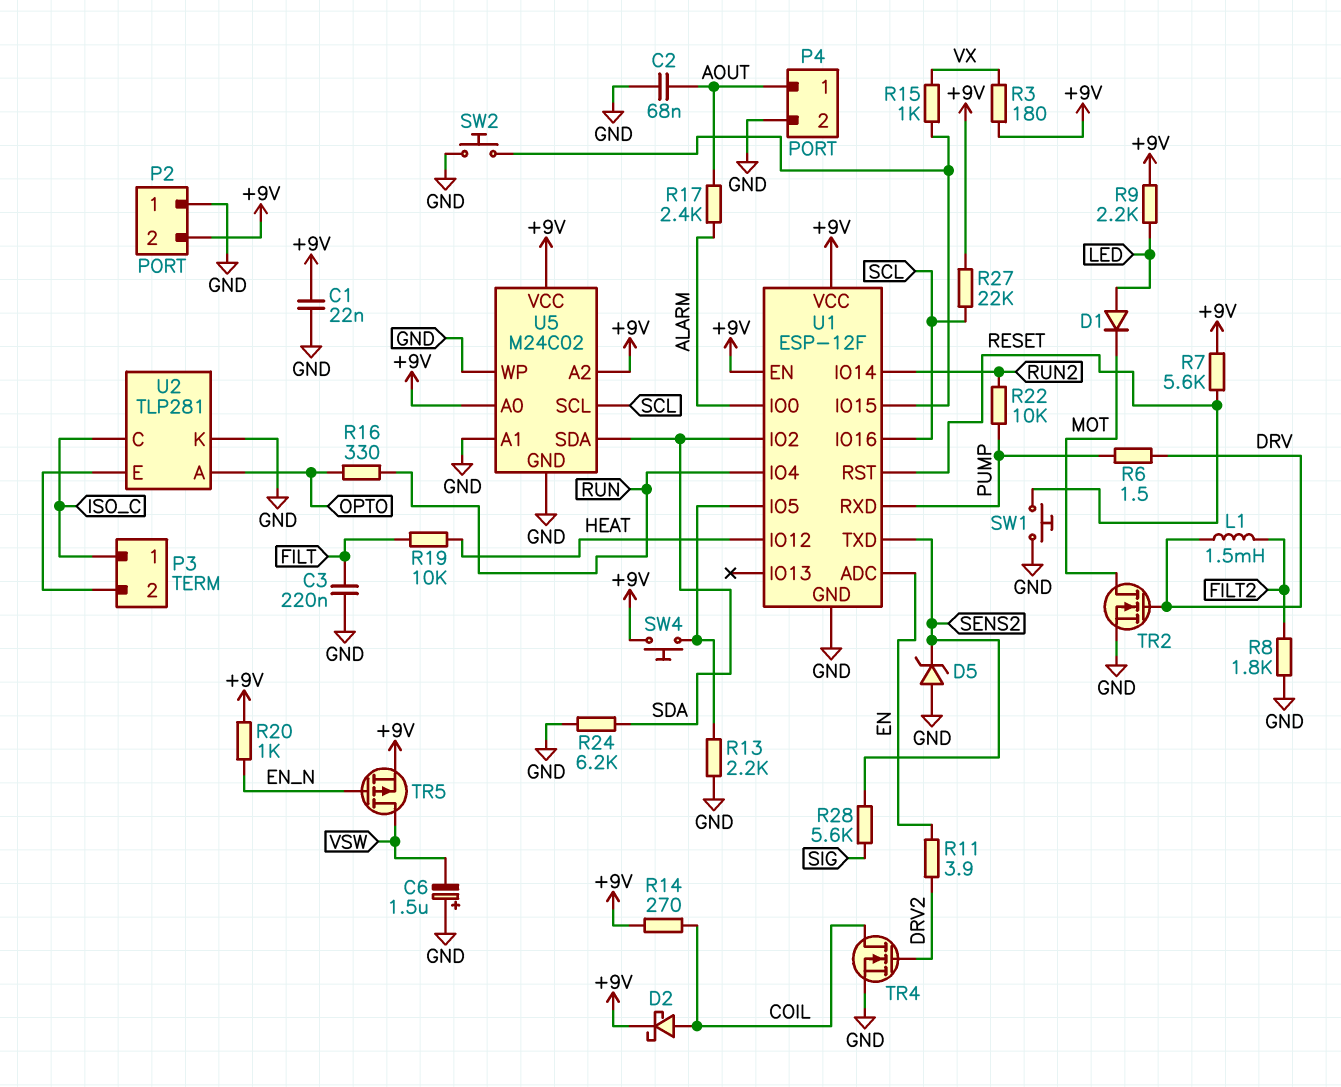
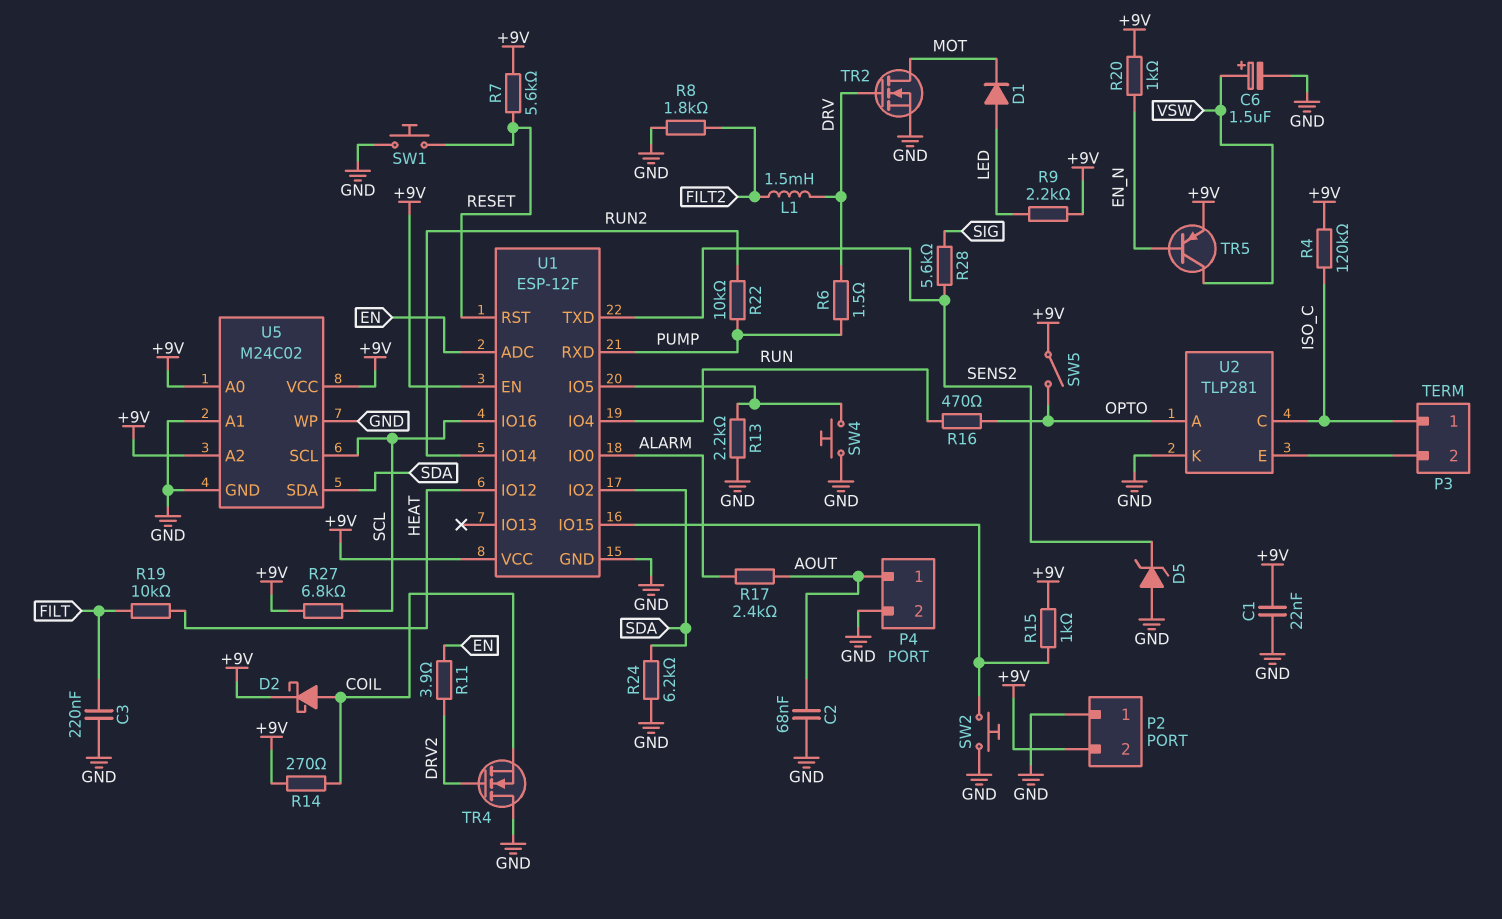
C6: 1.5uF (plus GND, minus VSW) -> 1.5uF (plus VSW, minus GND)
R3: 180 (+9V, VX) -> none
R4: none -> 120k (+9V, ISO_C)
R15: 1k (U1/IO15, VX) -> 1k (+9V, U1/IO15)
R16: 330 (OPTO, RUN) -> 470 (OPTO, RUN)
R27: 22k (+9V, SCL) -> 6.8k (+9V, SCL)
SW4: button (+9V, U1/IO5) -> button (GND, U1/IO5)
SW5: none -> switch (+9V, OPTO)
TR4: NMOS (G DRV2, D COIL, S GND) -> NMOS (G DRV2, D GND, S COIL)
TR5: PMOS (G EN_N, D VSW, S +9V) -> PNP (B EN_N, C VSW, E +9V)

